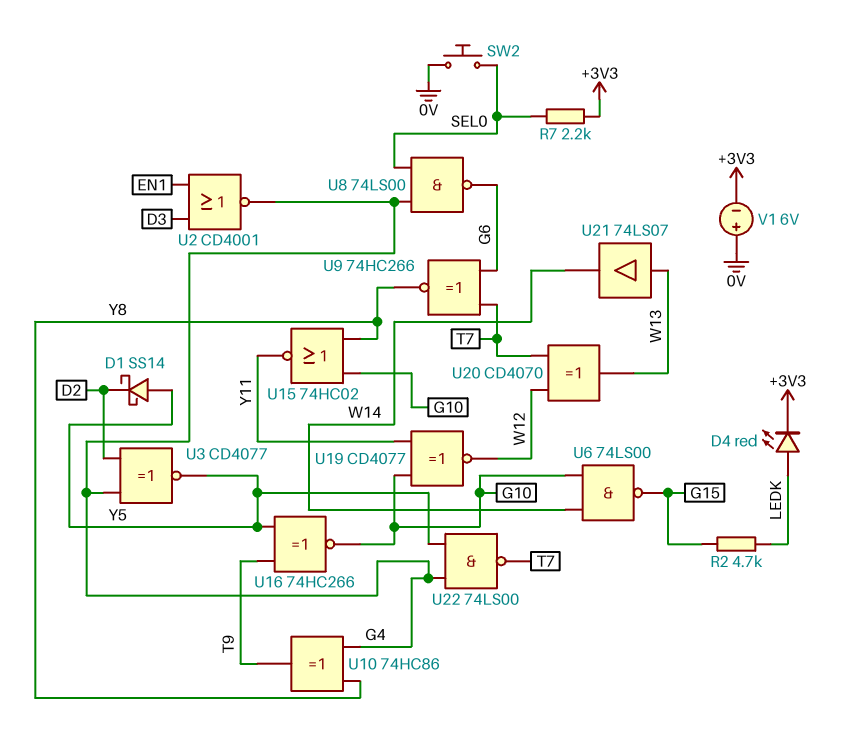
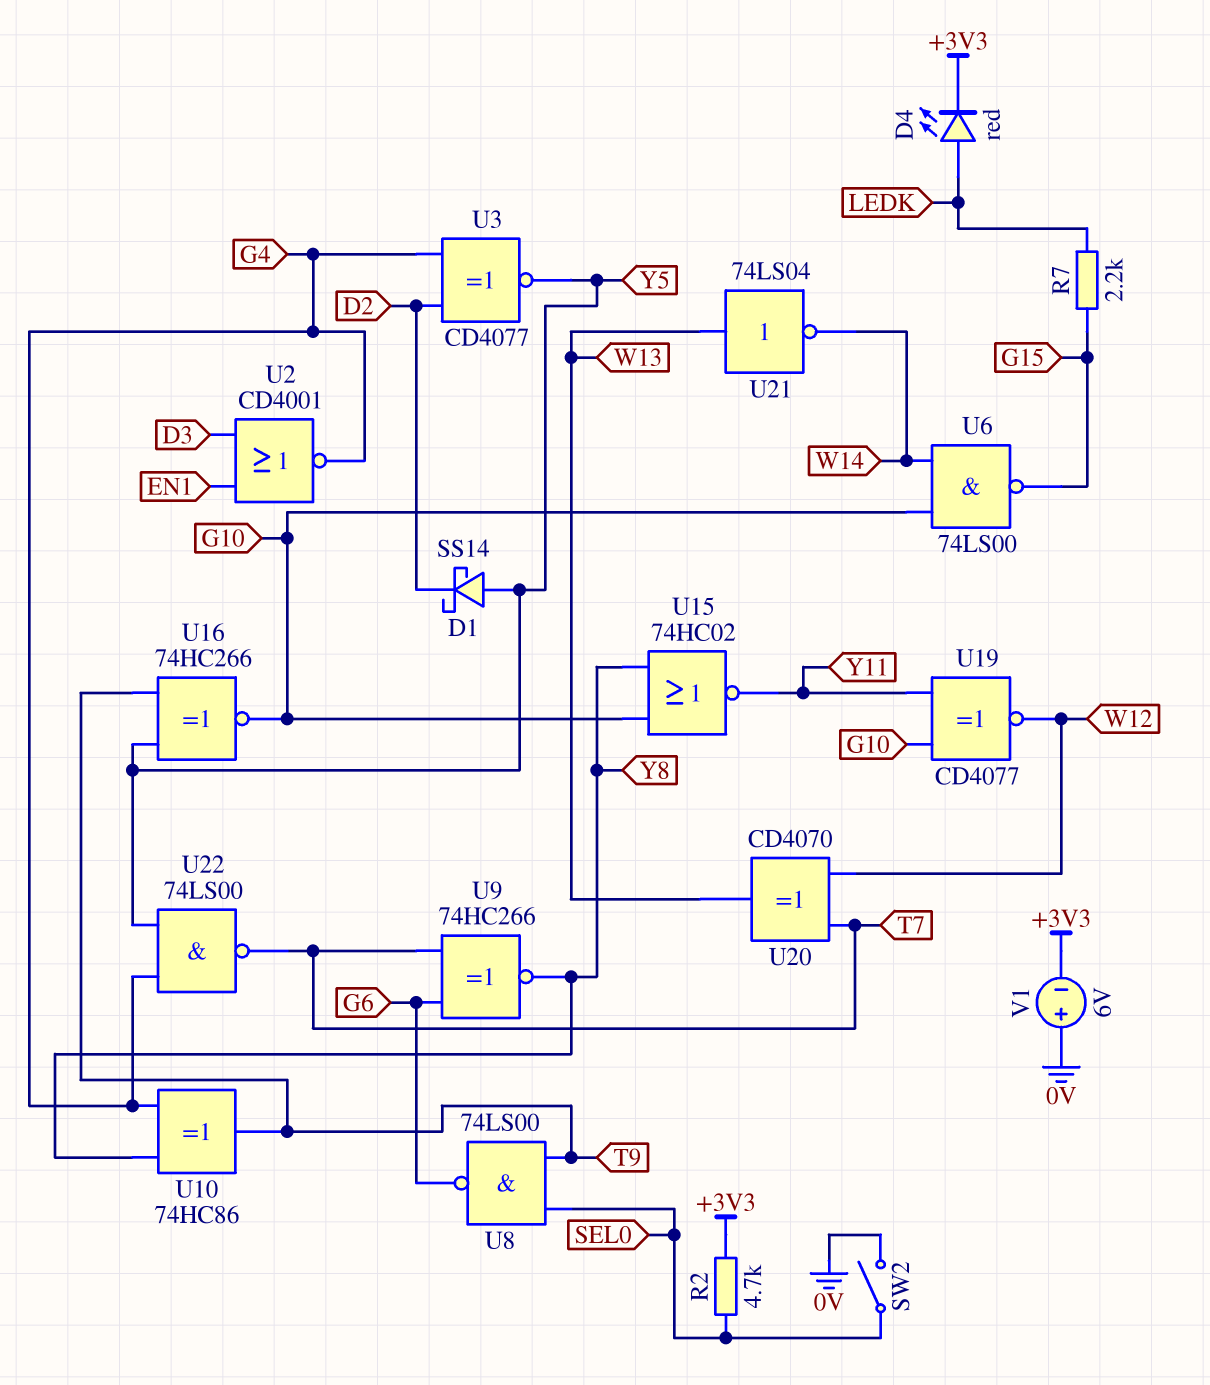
R2: 4.7k (G15, LEDK) -> 4.7k (+3V3, SEL0)
R7: 2.2k (+3V3, SEL0) -> 2.2k (G15, LEDK)
SW2: button (0V, SEL0) -> switch (0V, SEL0)
U8: NAND 74LS00 (in G4, in SEL0, out G6) -> NAND 74LS00 (in SEL0, in T9, out G6)
U21: buffer 74LS07 (in W13, out W14) -> NOT 74LS04 (in W13, out W14)

